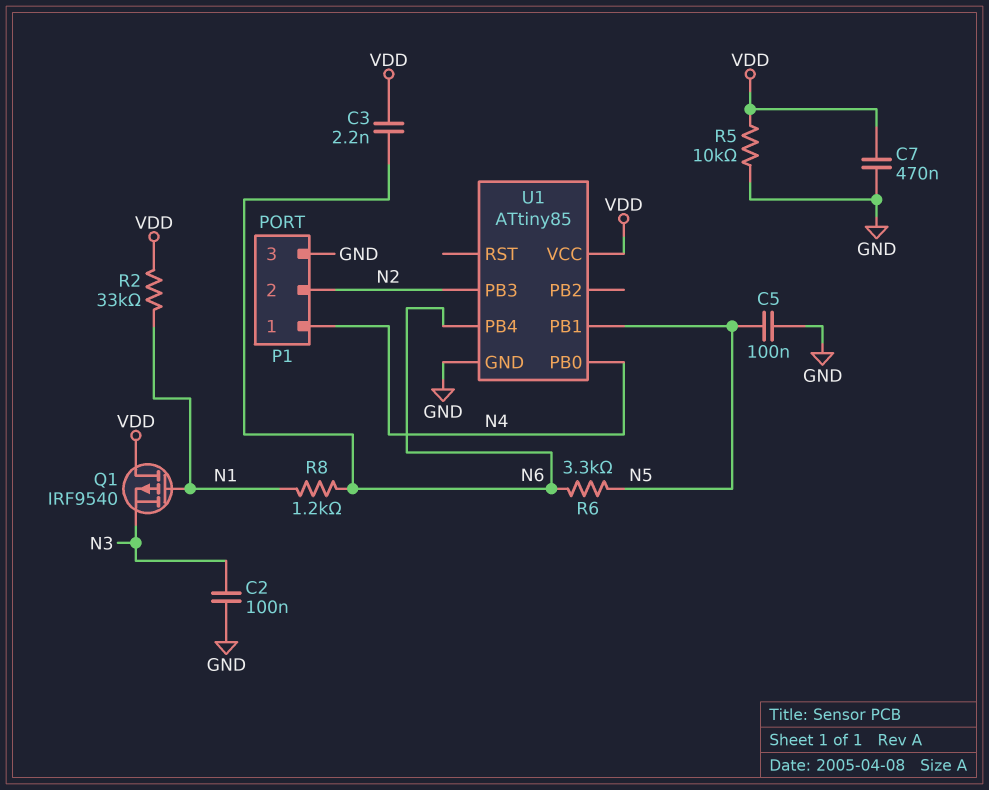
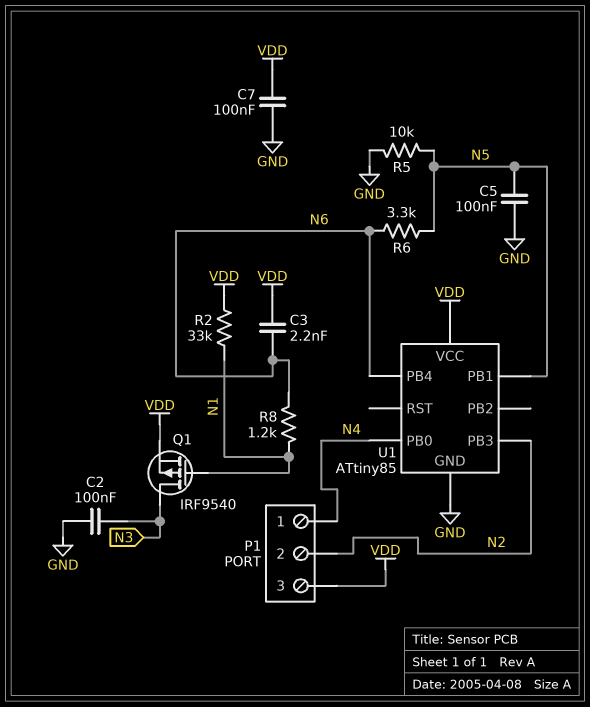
C7: 470nF (GND, VDD) -> 100nF (GND, VDD)
P1 pin 3: GND -> VDD
Q1: PMOS IRF9540 (G N1, D VDD, S N3) -> PMOS IRF9540 (G N1, D N3, S VDD)
R5: 10k (GND, VDD) -> 10k (GND, N5)

